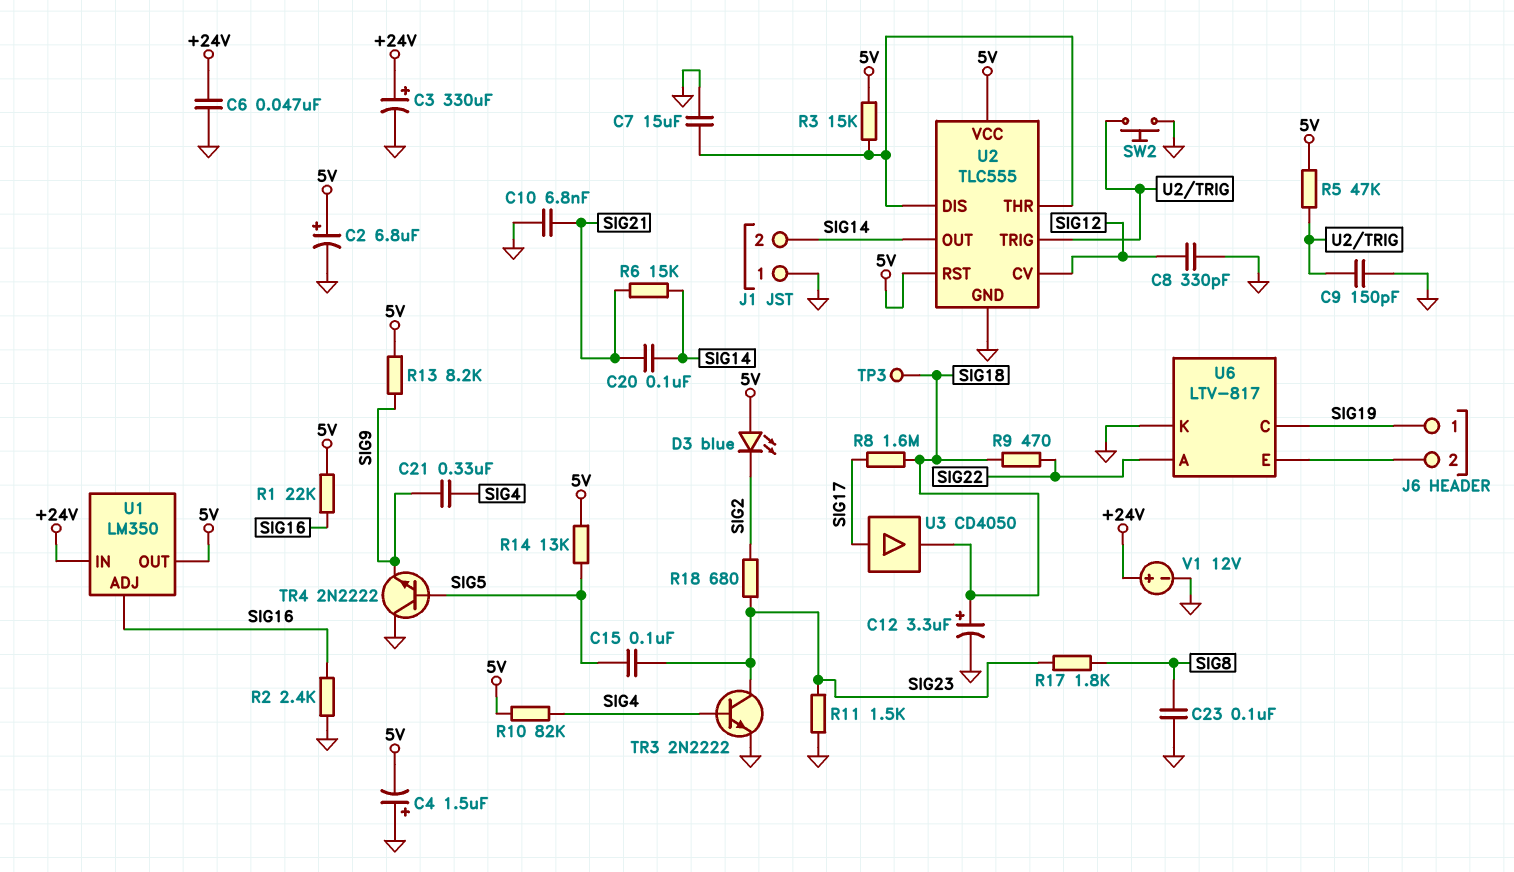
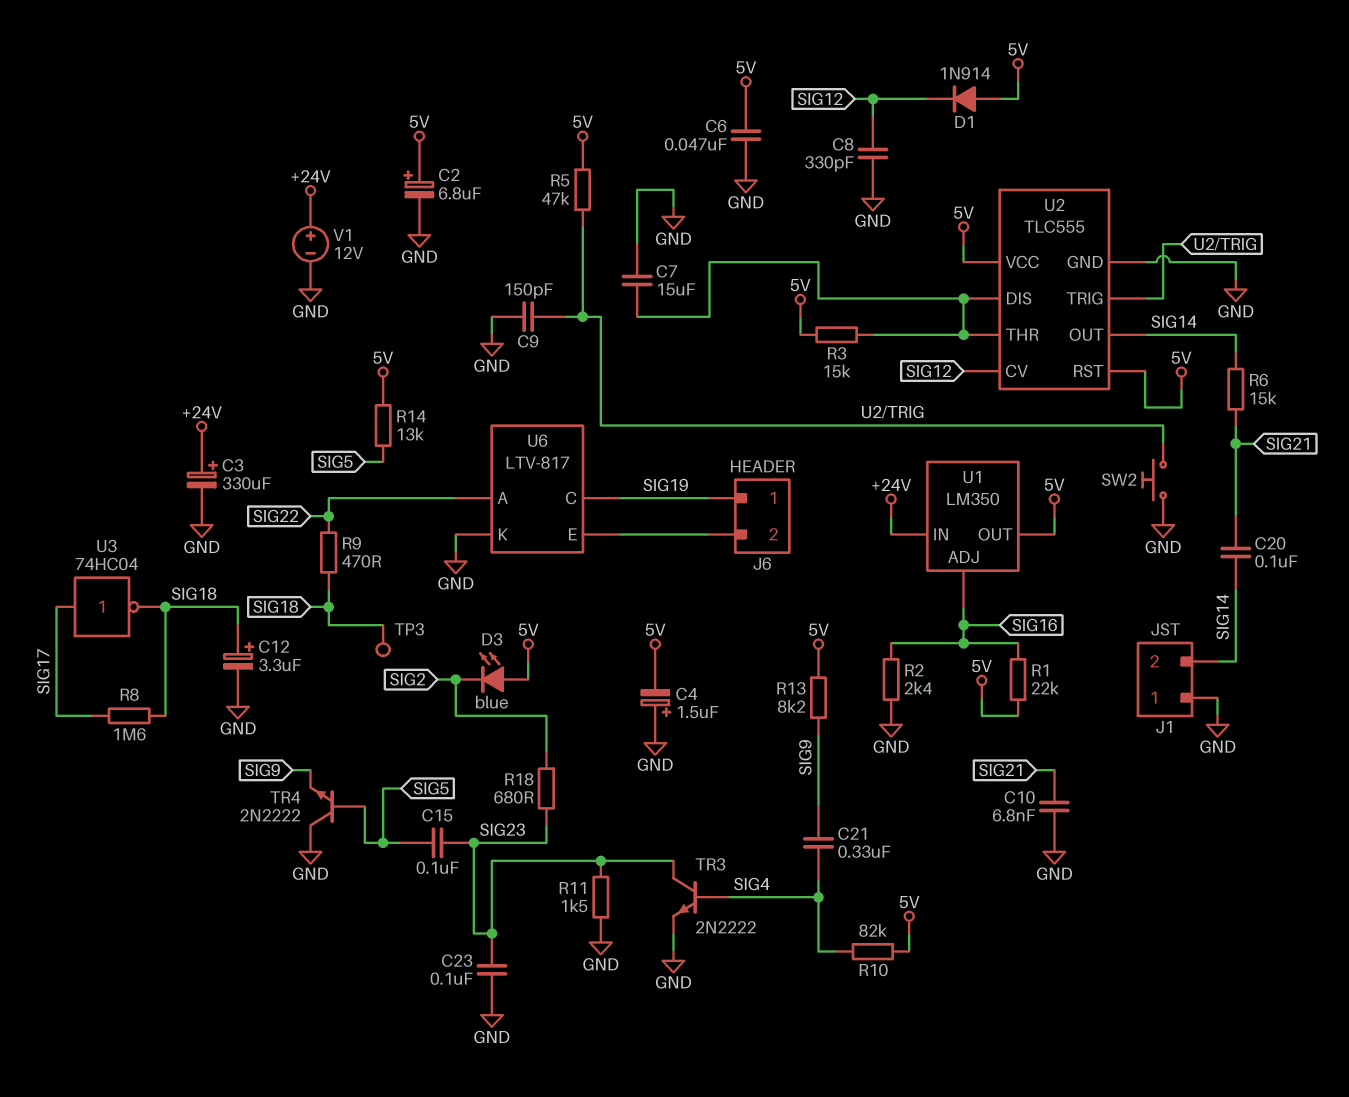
C6: 47nF (+24V, GND) -> 47nF (5V, GND)
C23: 100nF (GND, SIG8) -> 100nF (GND, SIG23)
D1: none -> diode 1N914 (A 5V, K SIG12)
R17: 1.8k (SIG8, SIG23) -> none
U3: buffer CD4050 (in SIG17, out SIG18) -> NOT 74HC04 (in SIG17, out SIG18)

